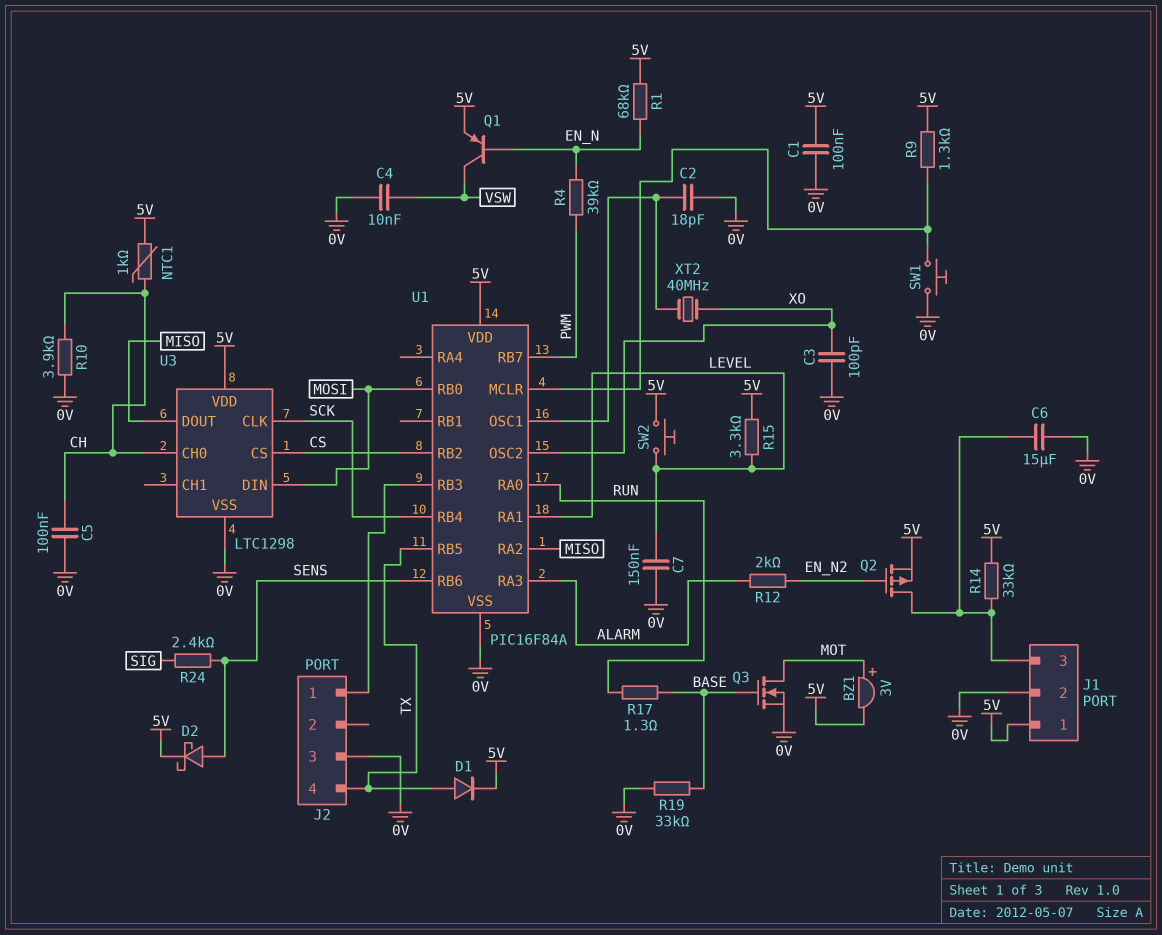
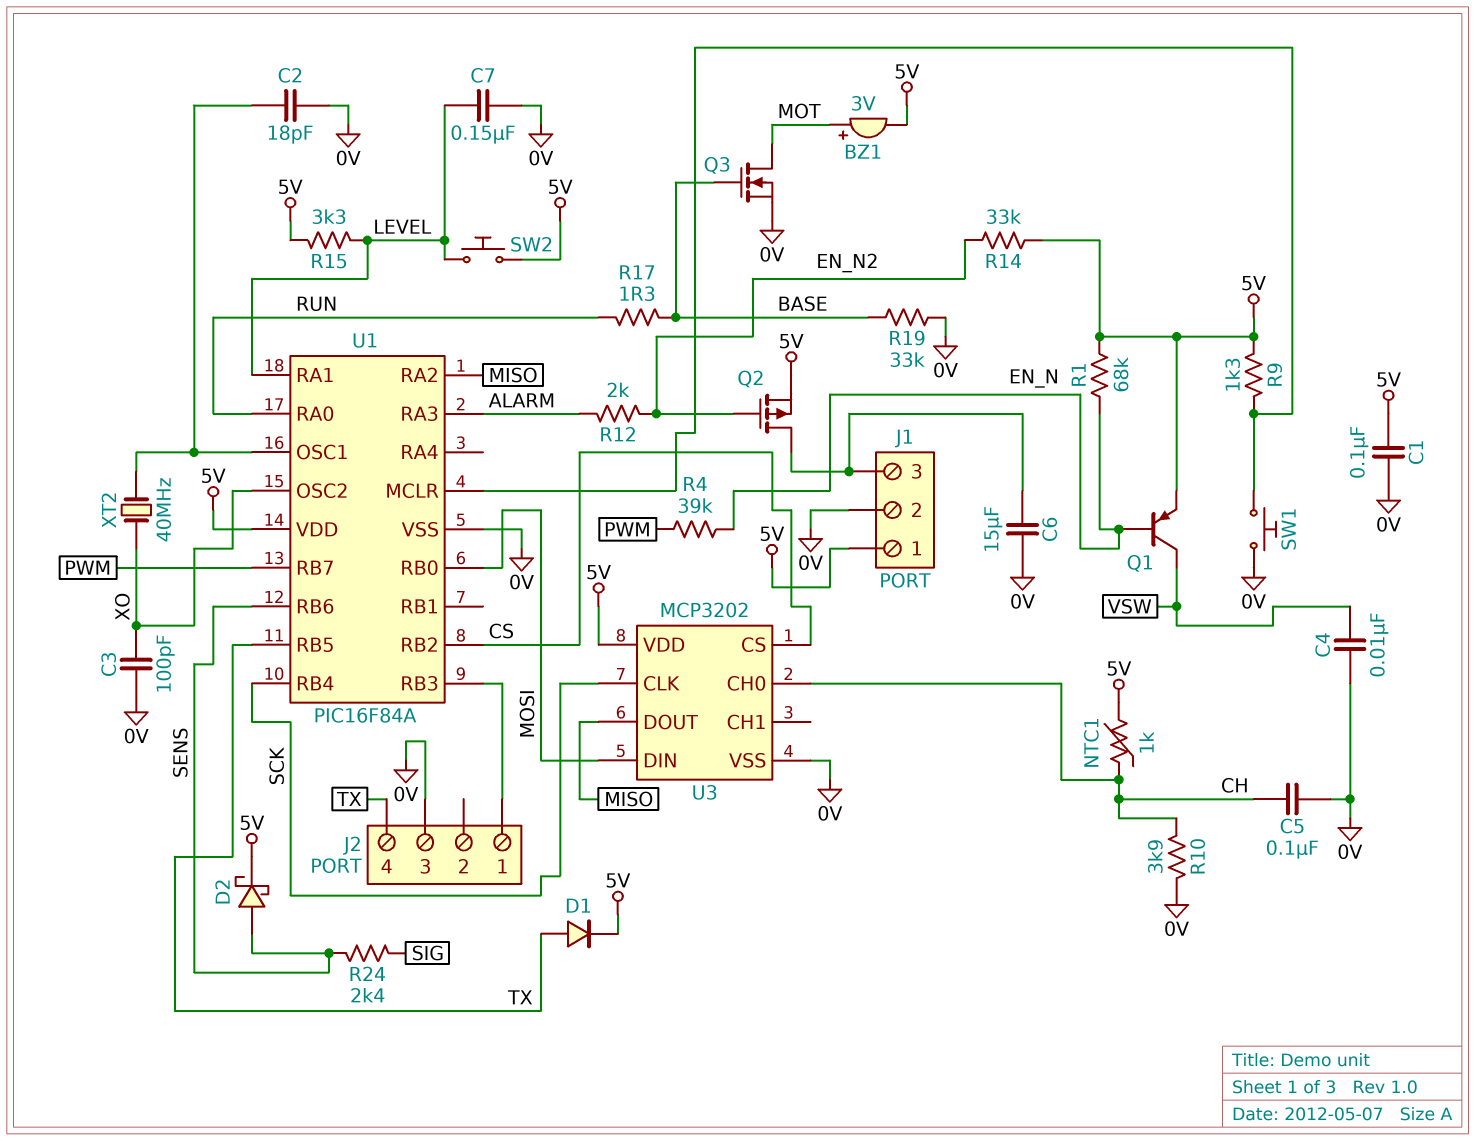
R14: 33k (5V, J1/3) -> 33k (5V, EN_N2)
U3: LTC1298 -> MCP3202

